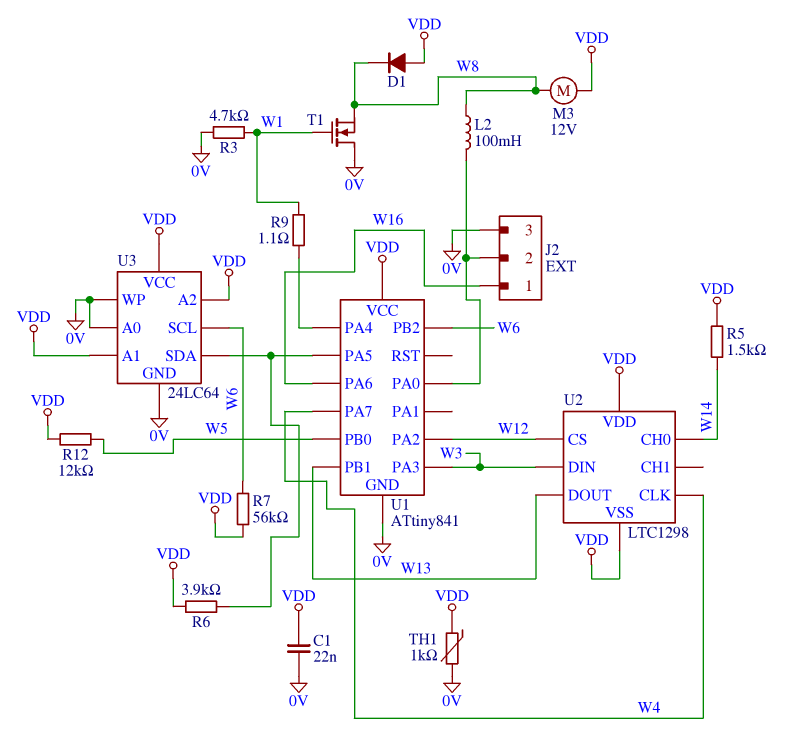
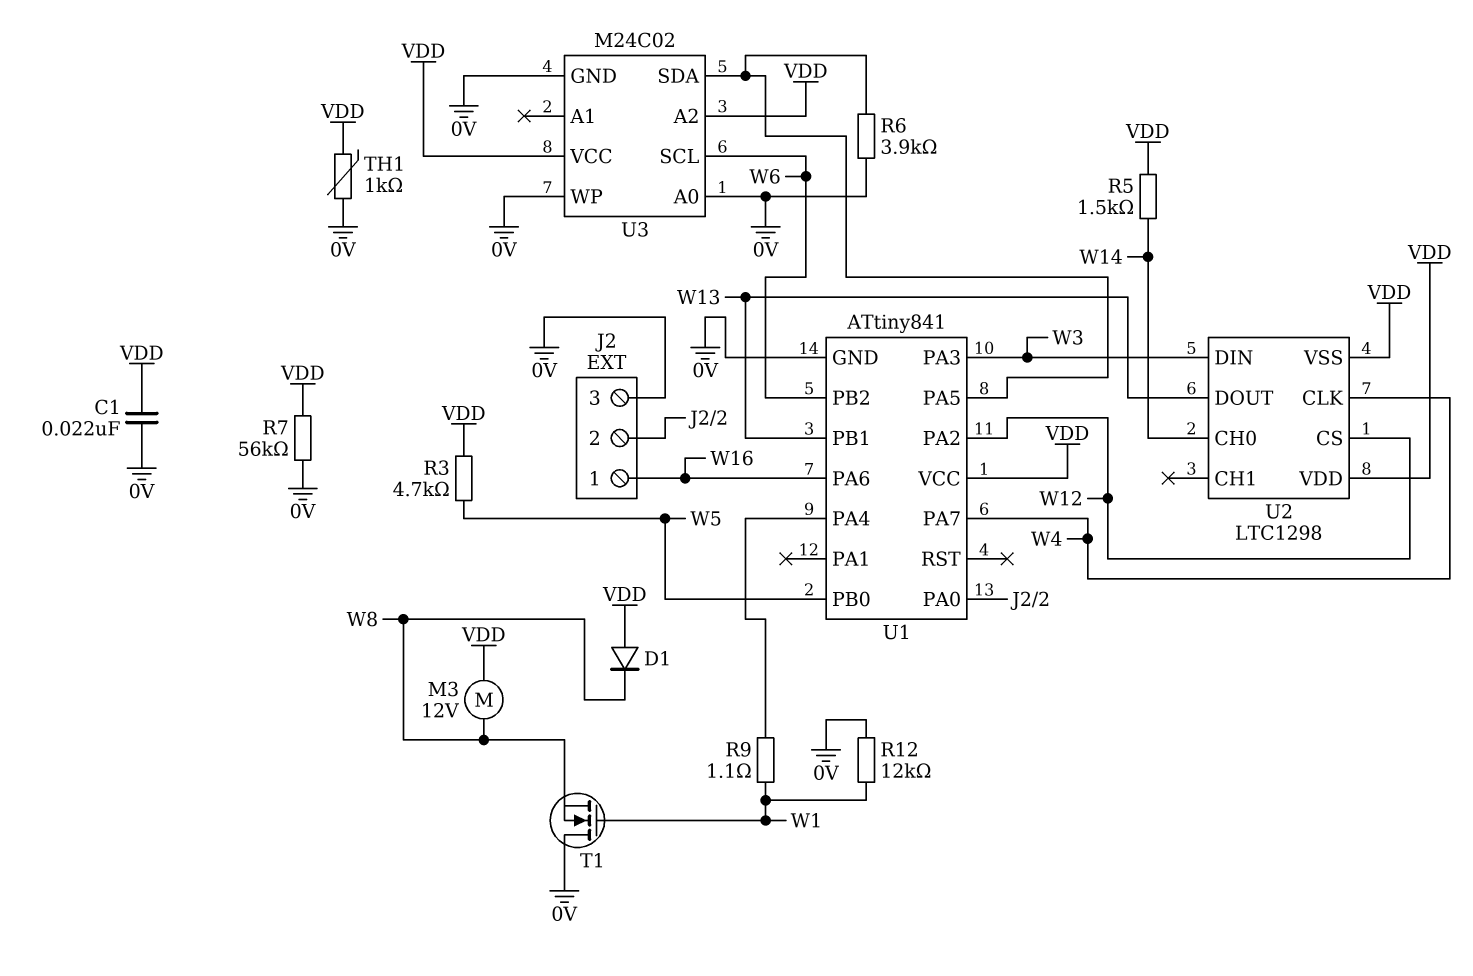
L2: 100mH (J2/2, W8) -> none
R3: 4.7k (0V, W1) -> 4.7k (VDD, W5)
R6: 3.9k (U1/PA5, VDD) -> 3.9k (0V, U1/PA5)
R7: 56k (VDD, W6) -> 56k (0V, VDD)
R12: 12k (VDD, W5) -> 12k (0V, W1)
U3: 24LC64 -> M24C02
U3 pin A1: VDD -> none

